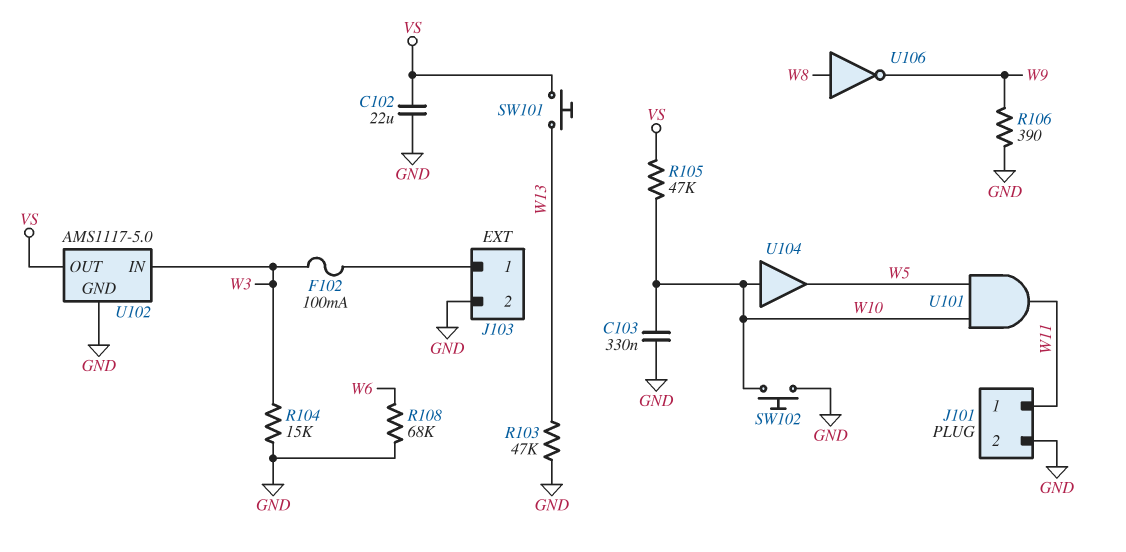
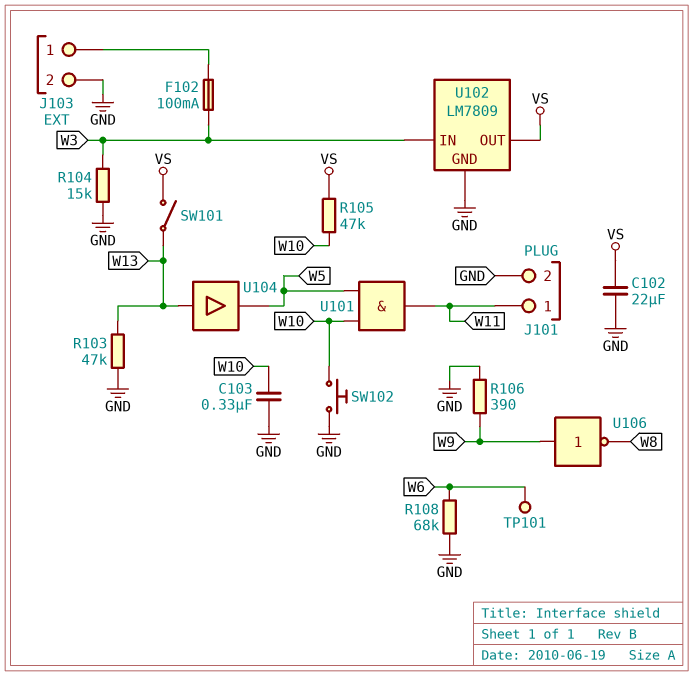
SW101: button (VS, W13) -> switch (VS, W13)
TP101: none -> test point (W6)
U102: AMS1117-5.0 -> LM7809
U104: buffer (in W10, out W5) -> buffer (in W13, out W5)
U106: NOT (in W8, out W9) -> NOT (in W9, out W8)

